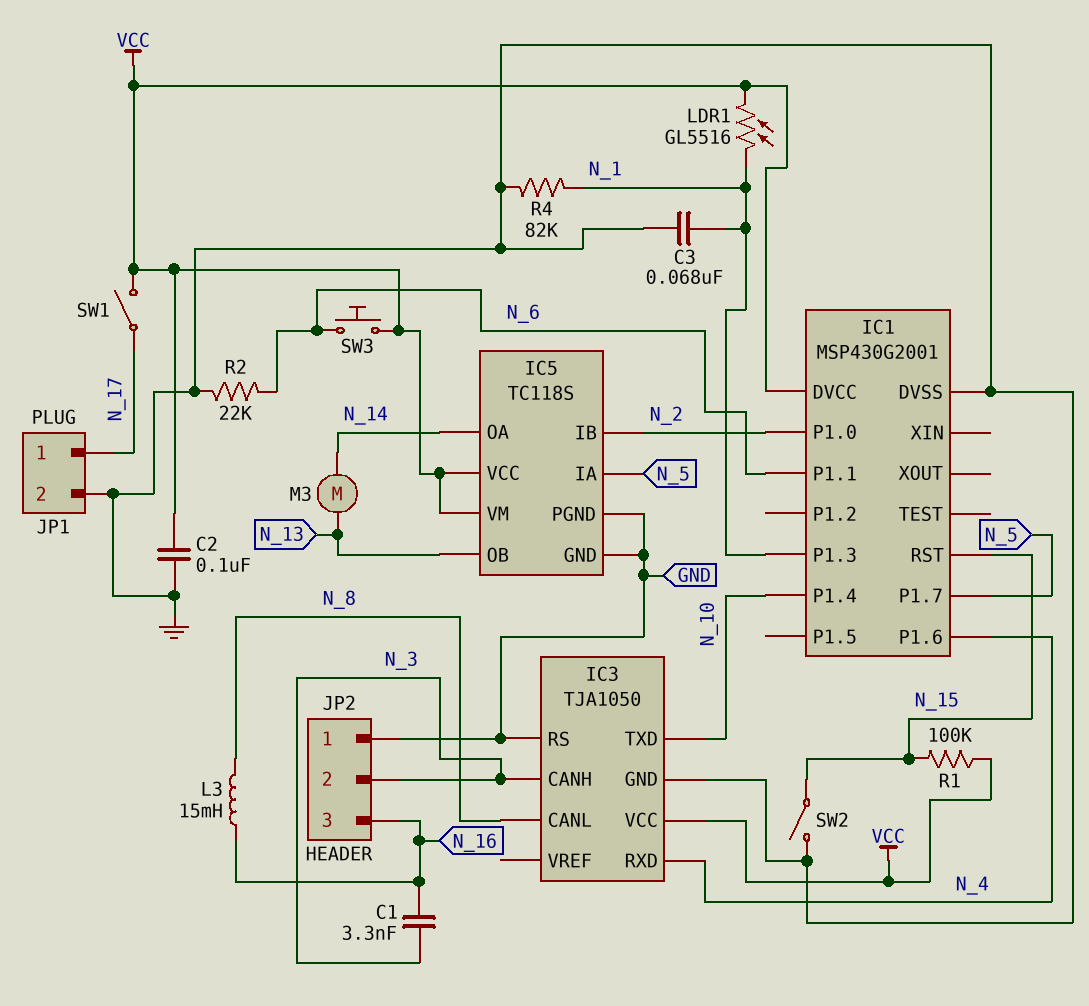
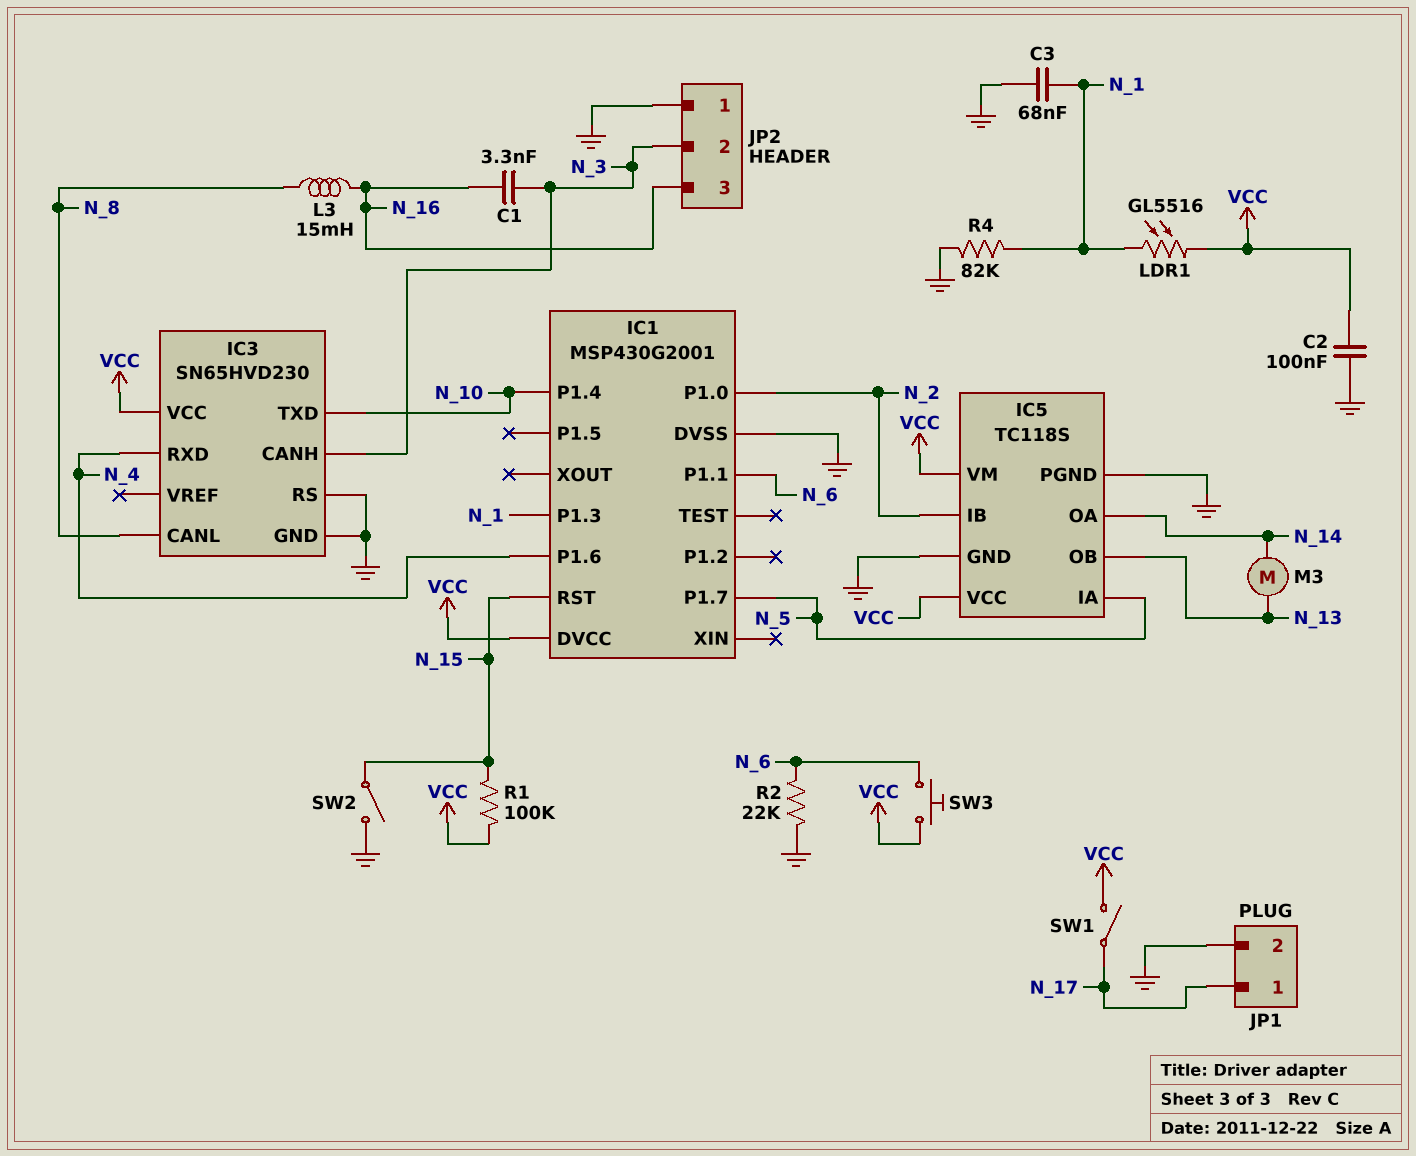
IC3: TJA1050 -> SN65HVD230

